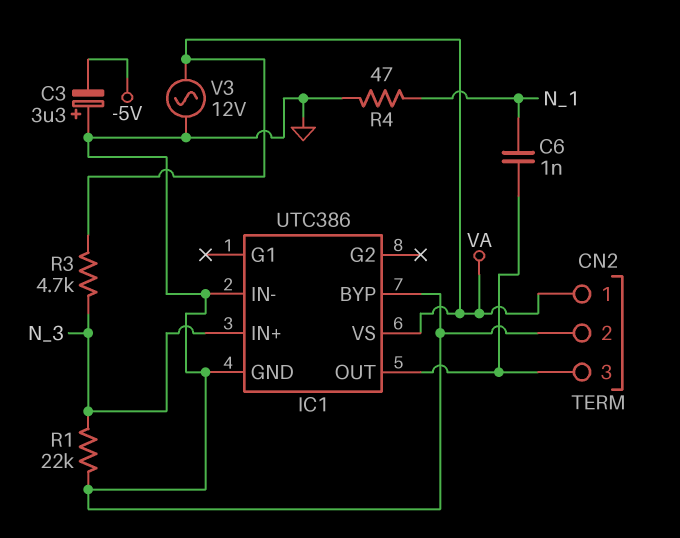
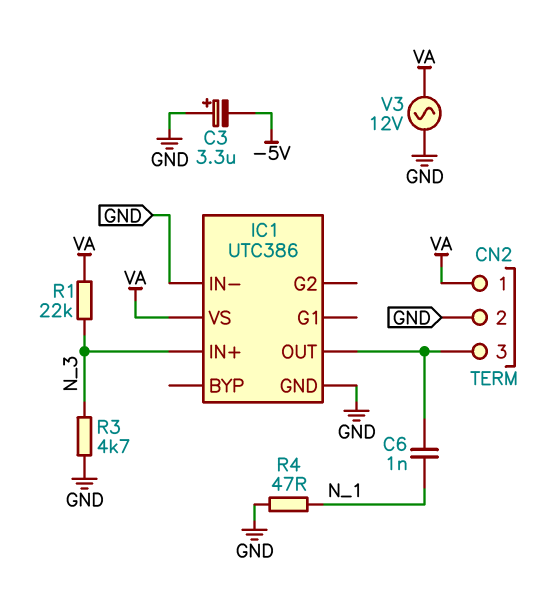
IC1 pin BYP: GND -> none
R1: 22k (GND, N_3) -> 22k (N_3, VA)
R3: 4.7k (N_3, VA) -> 4.7k (GND, N_3)

